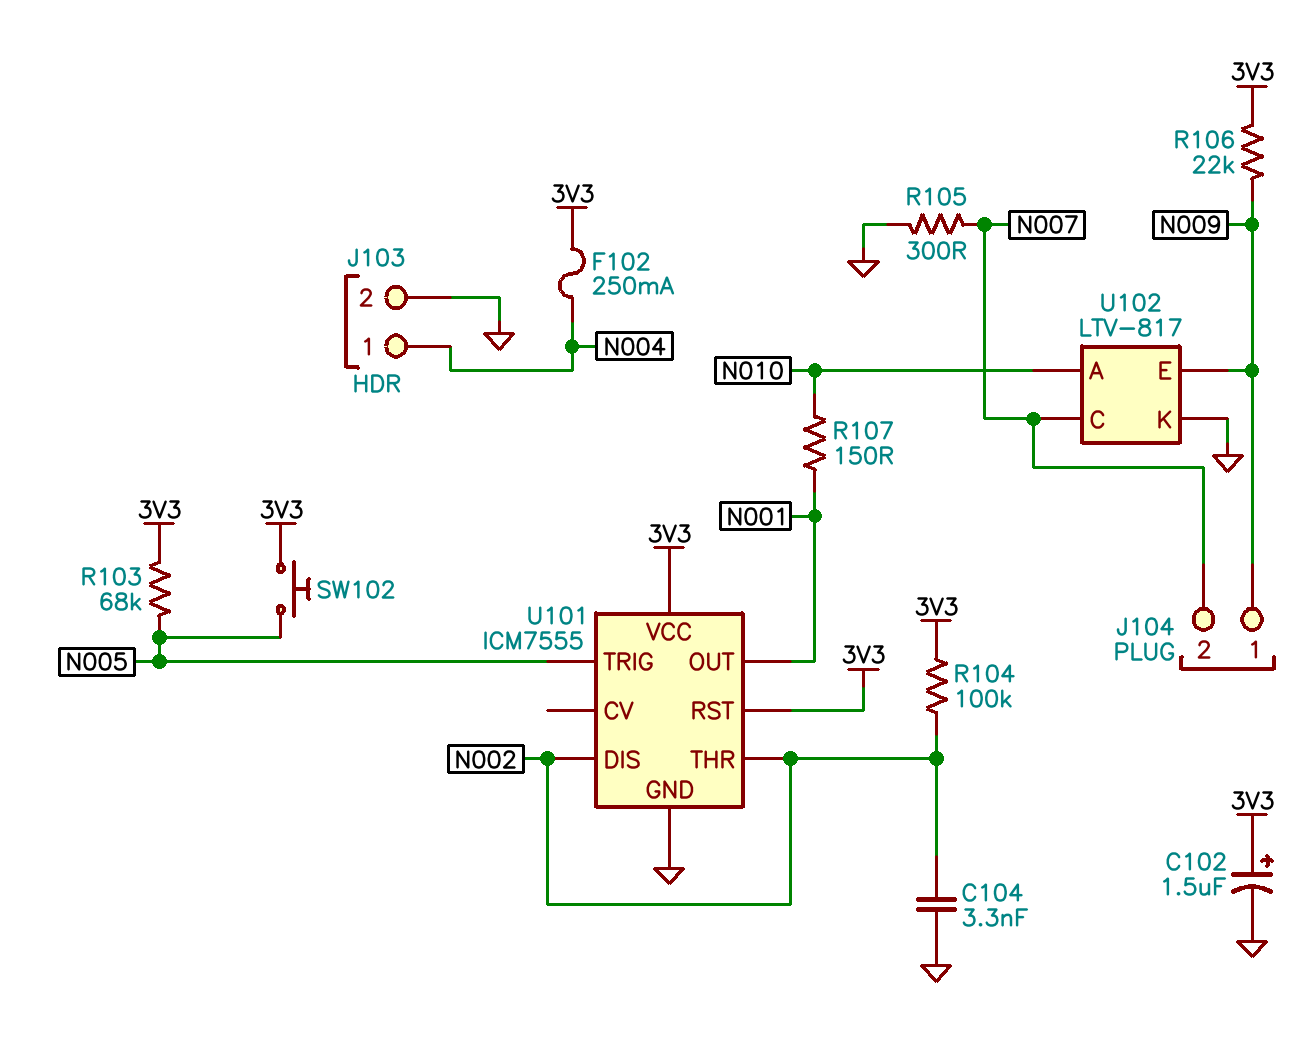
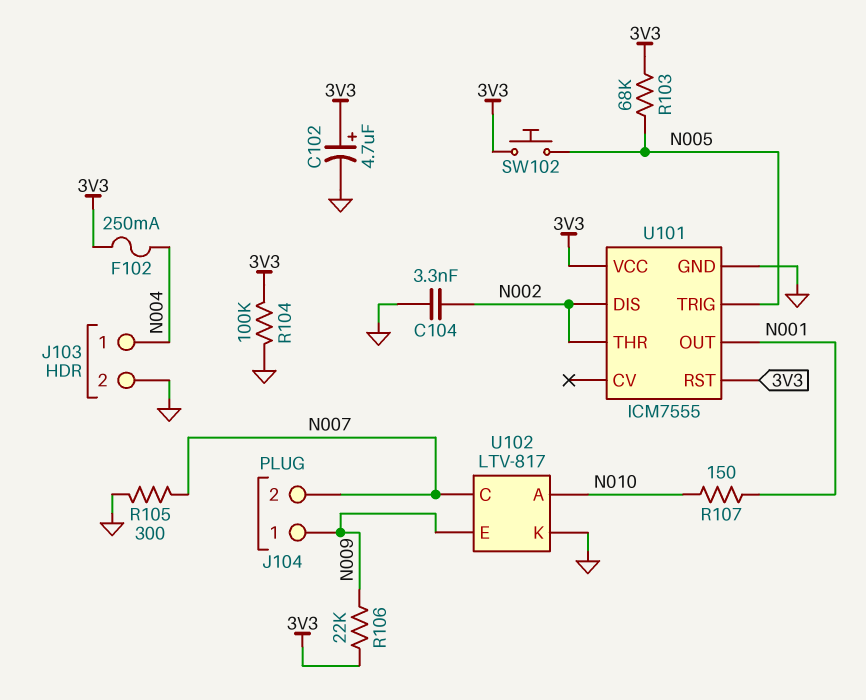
C102: 1.5uF (plus 3V3, minus GND) -> 4.7uF (plus 3V3, minus GND)
R104: 100k (3V3, N002) -> 100k (3V3, GND)

